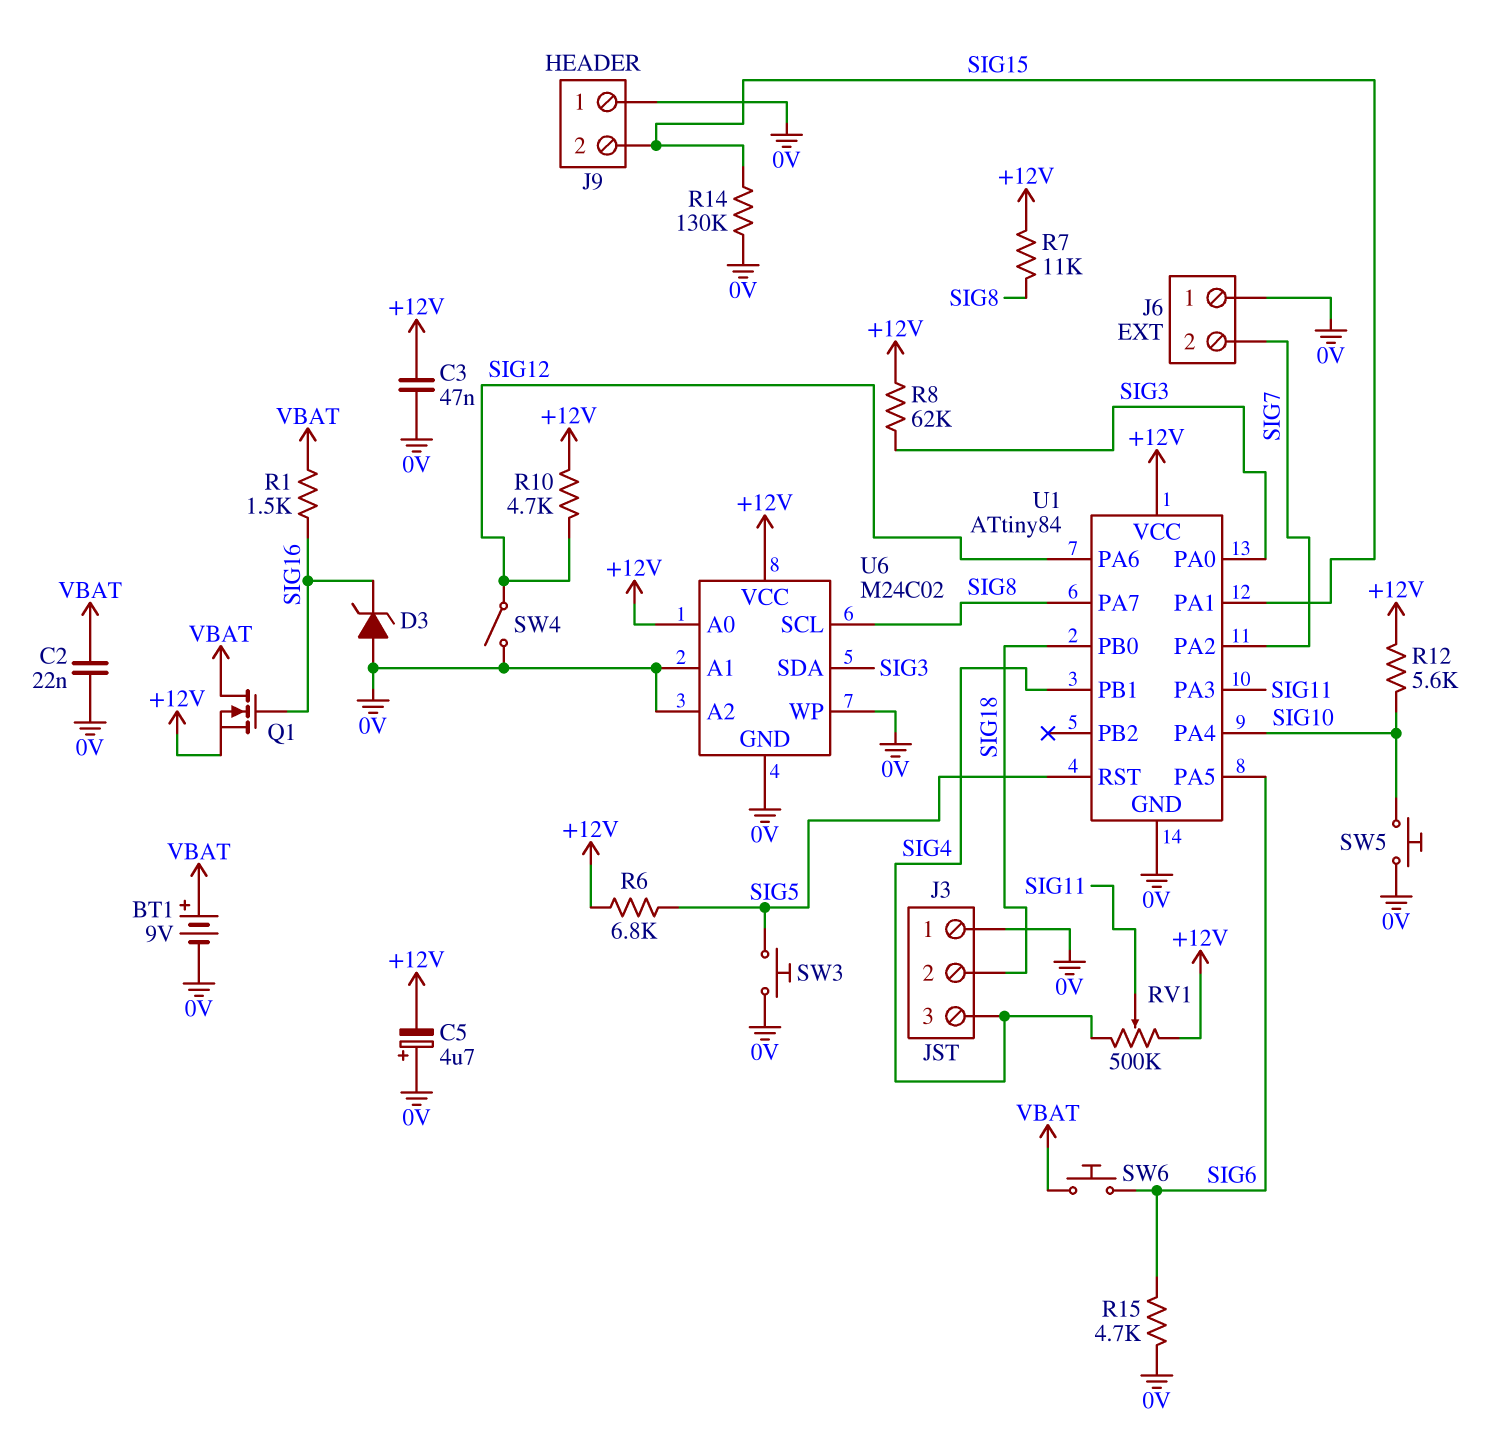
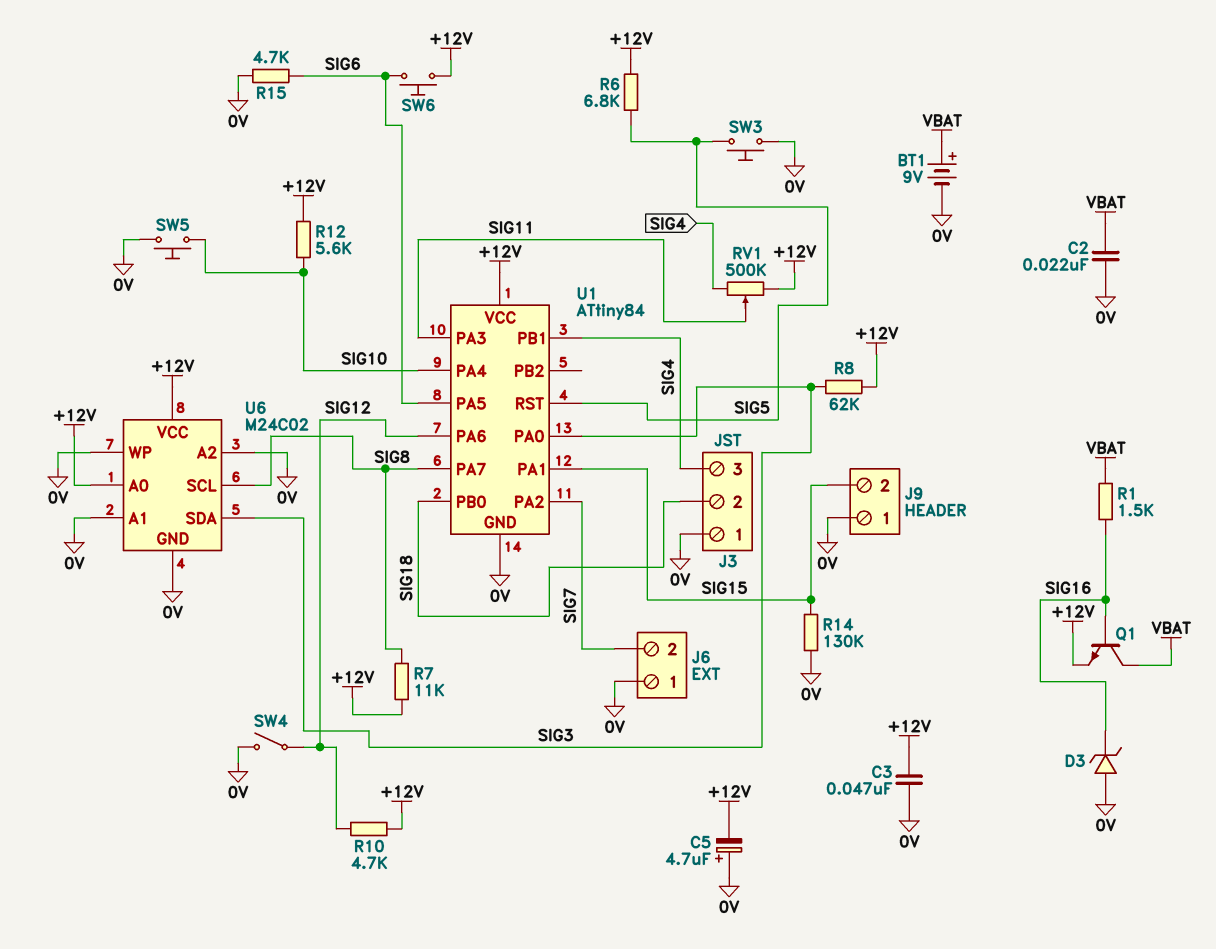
Q1: NMOS (G SIG16, D VBAT, S +12V) -> NPN (B SIG16, C VBAT, E +12V)
SW6: button (SIG6, VBAT) -> button (+12V, SIG6)

